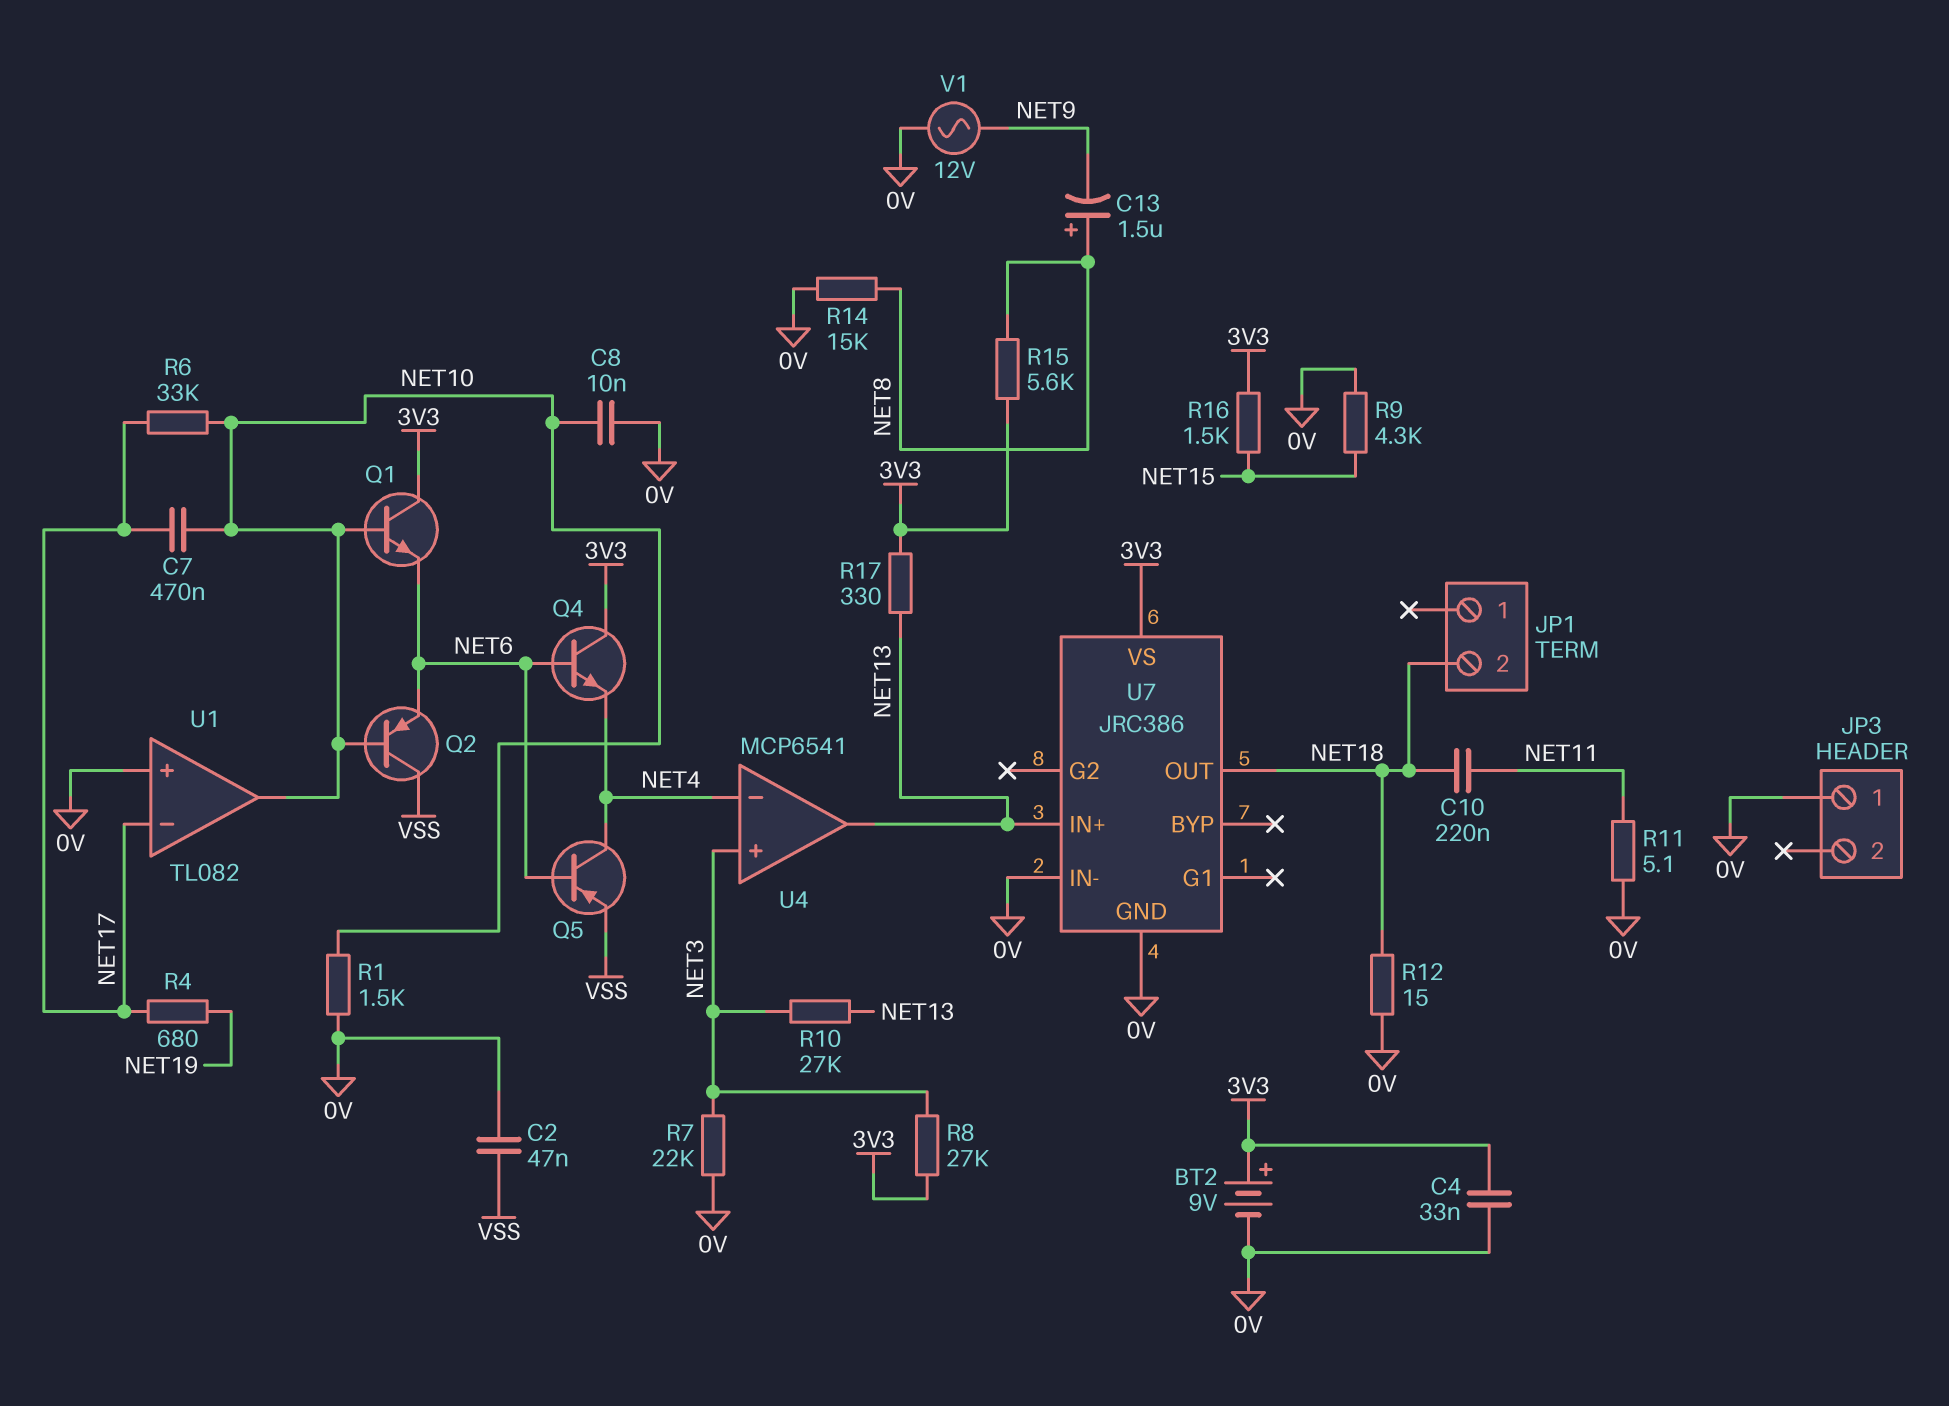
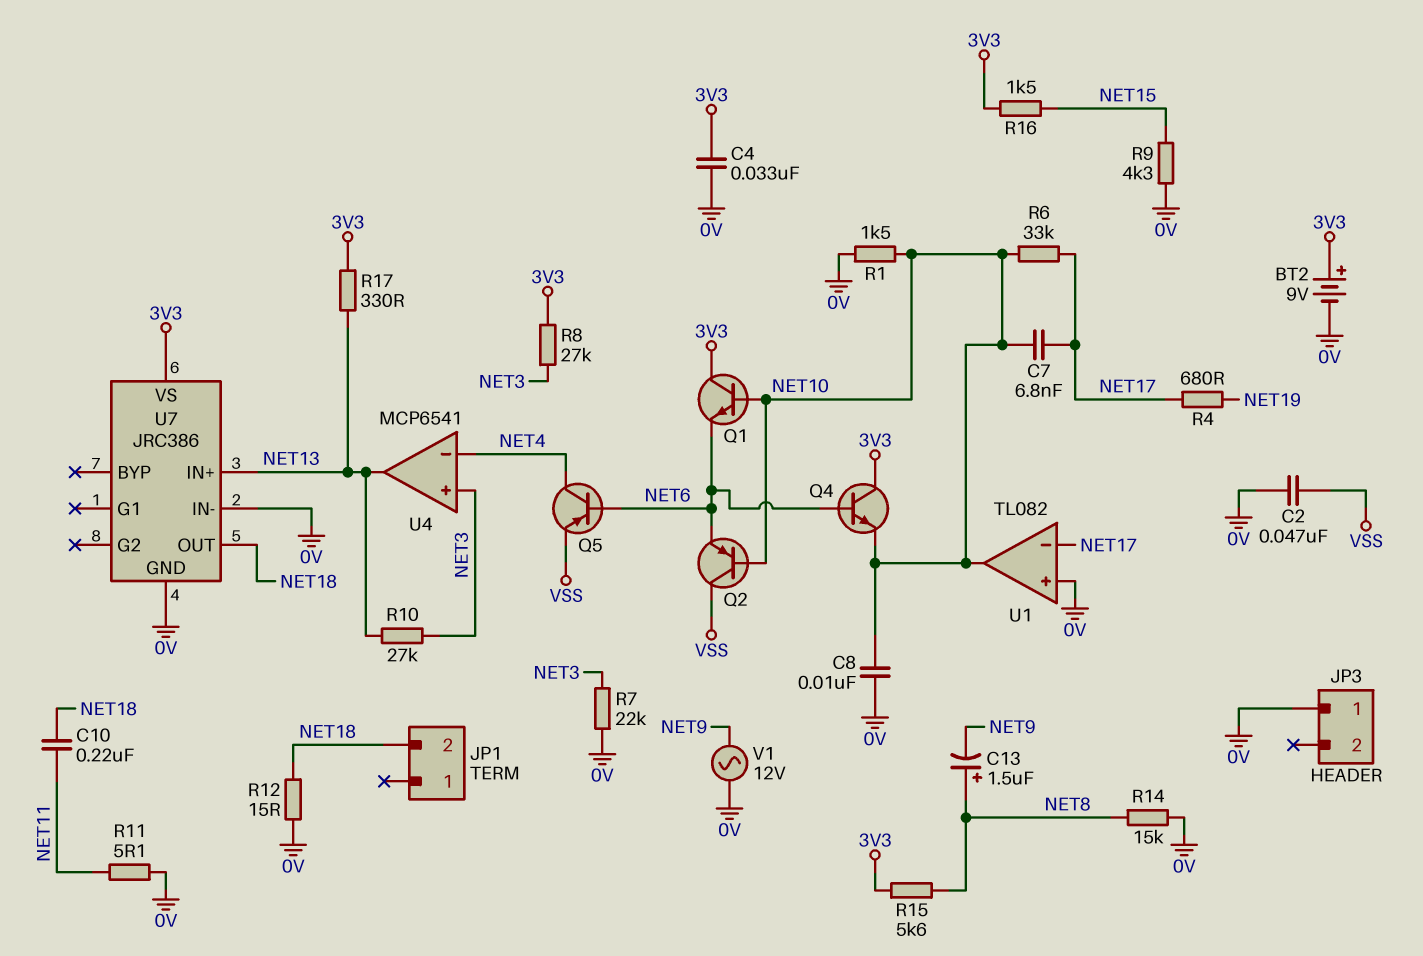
C7: 470nF (NET10, NET17) -> 6.8nF (NET10, NET17)
Q4: NPN (B NET6, C 3V3, E NET4) -> NPN (B NET6, C 3V3, E NET10)

